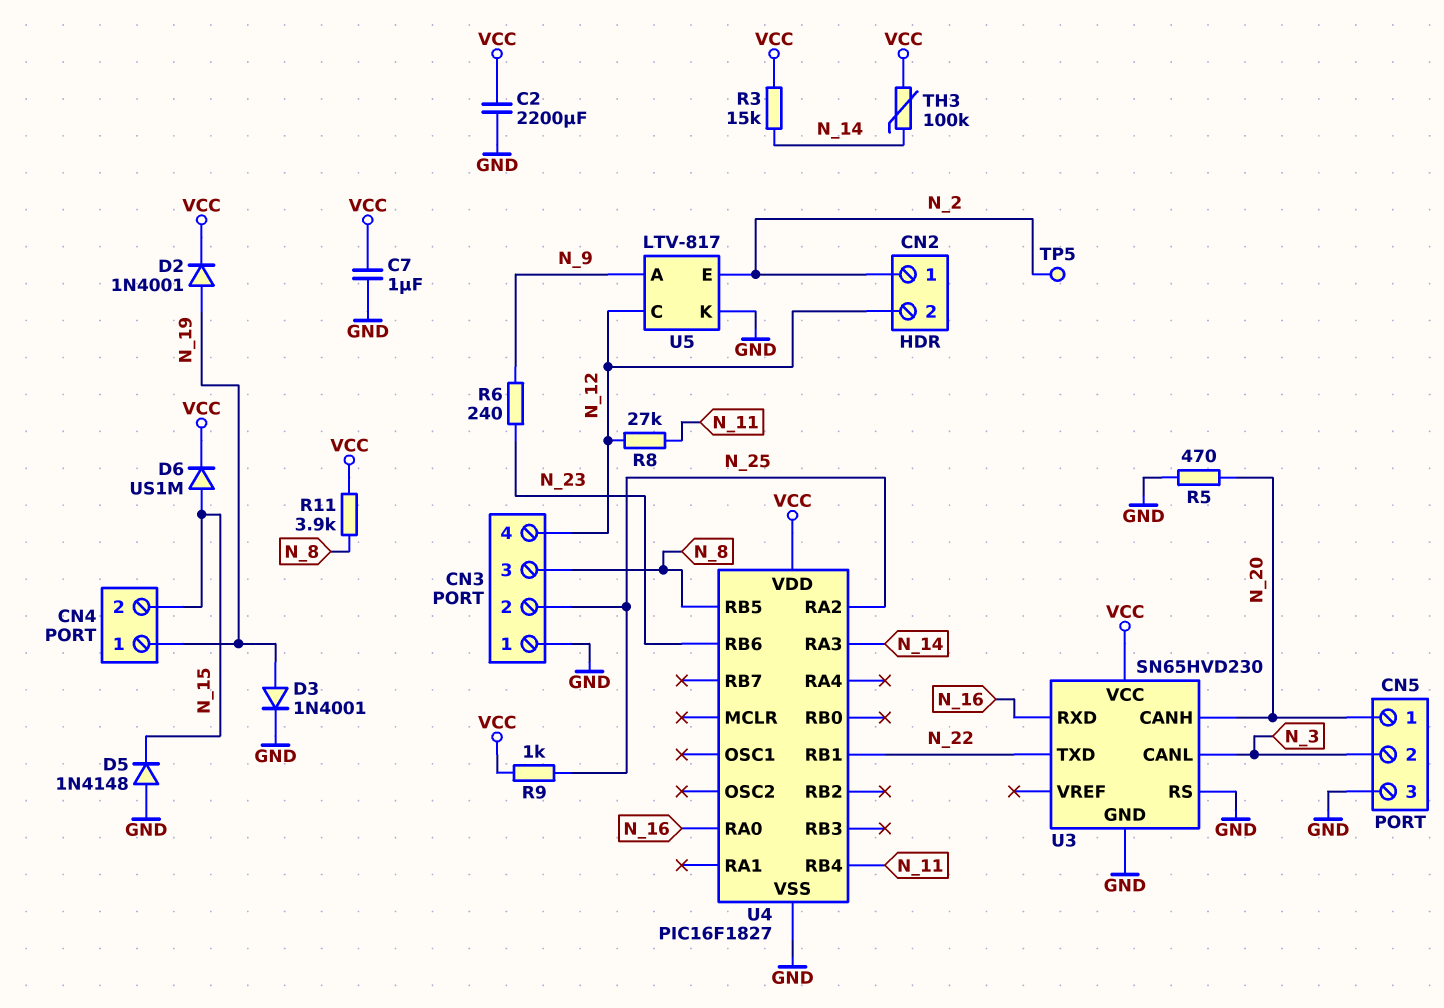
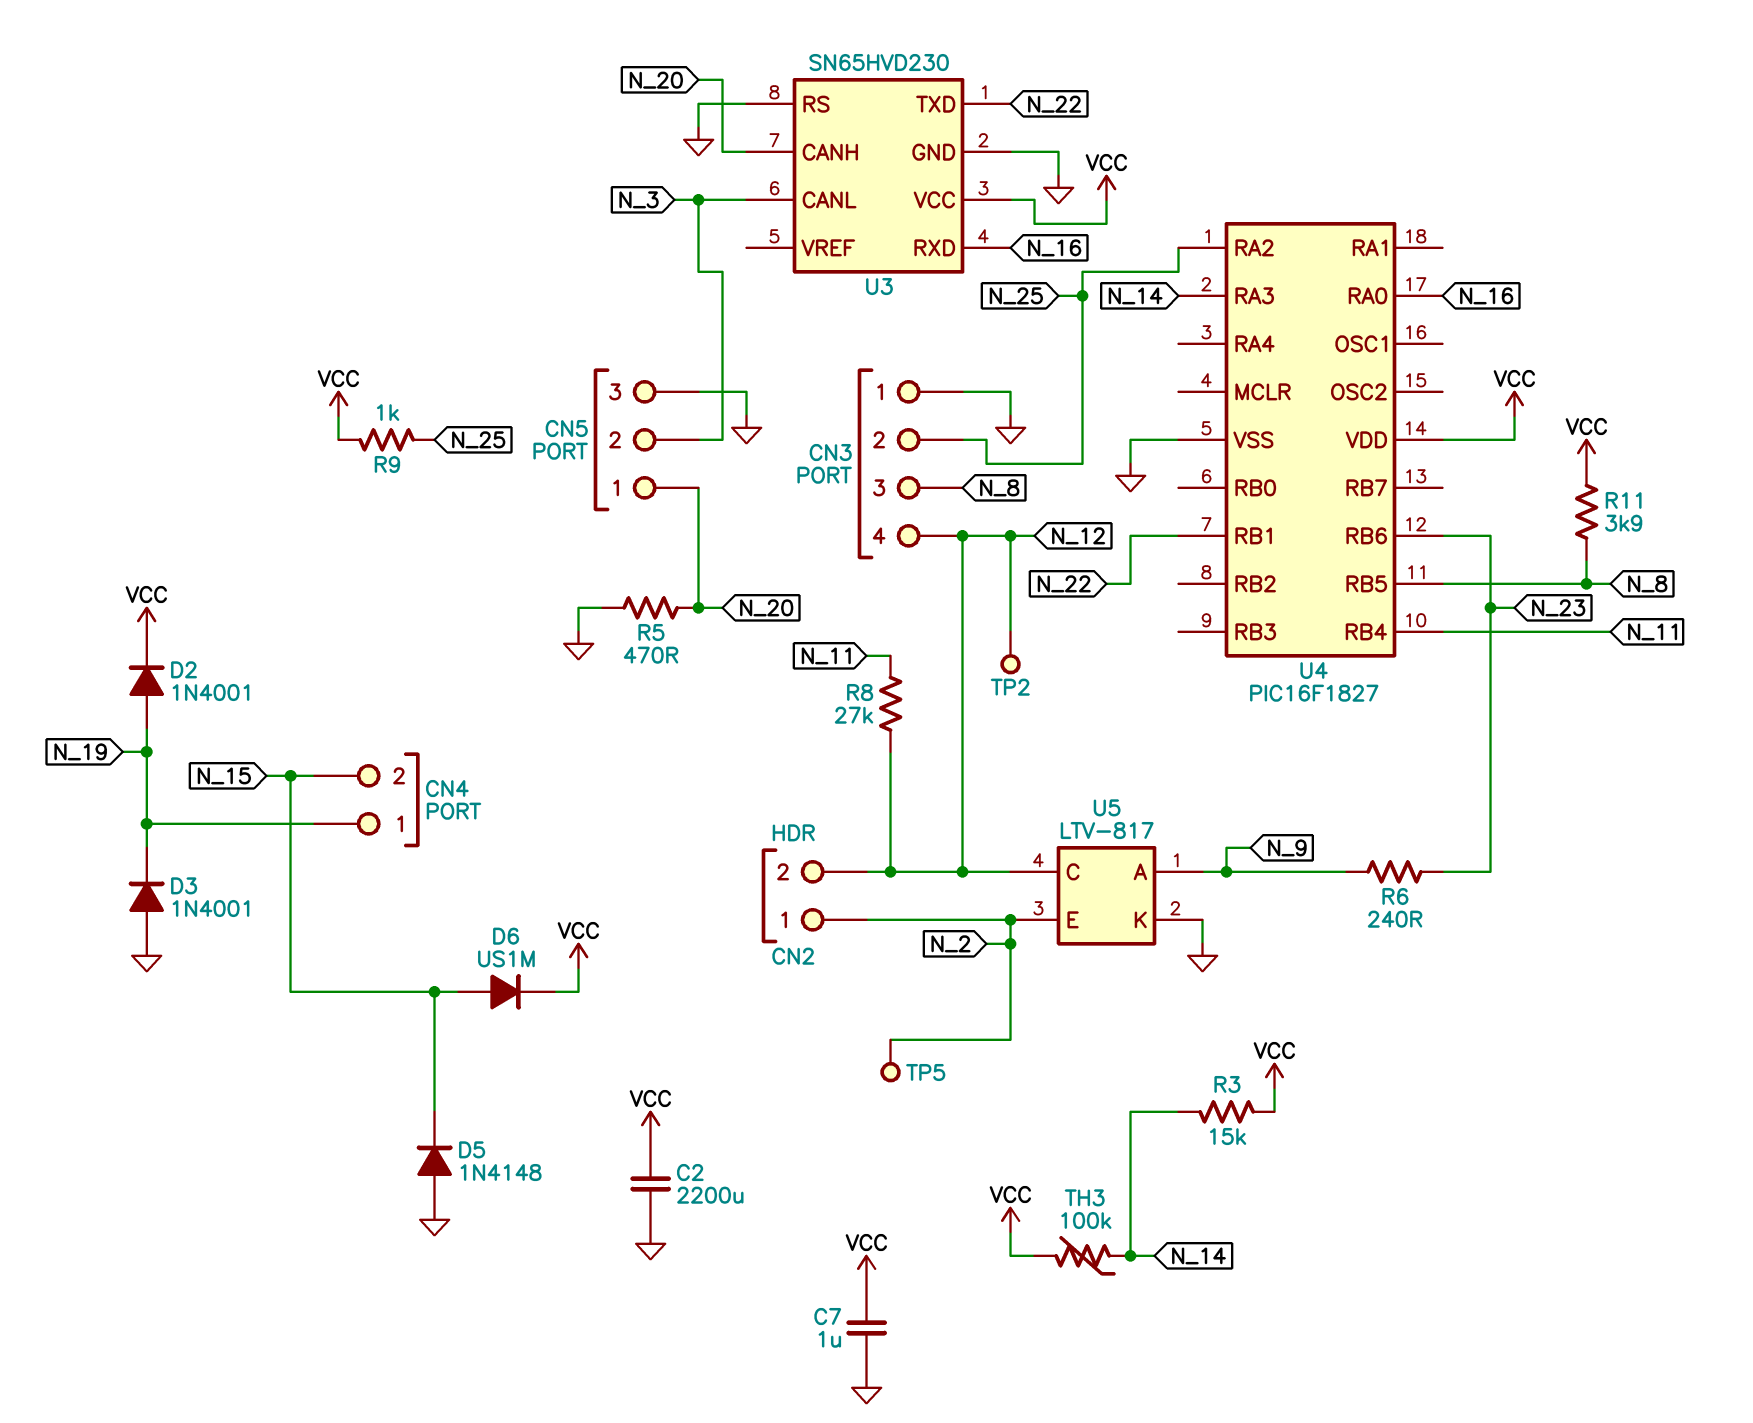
D3: diode 1N4001 (A N_19, K GND) -> diode 1N4001 (A GND, K N_19)
TP2: none -> test point (N_12)

